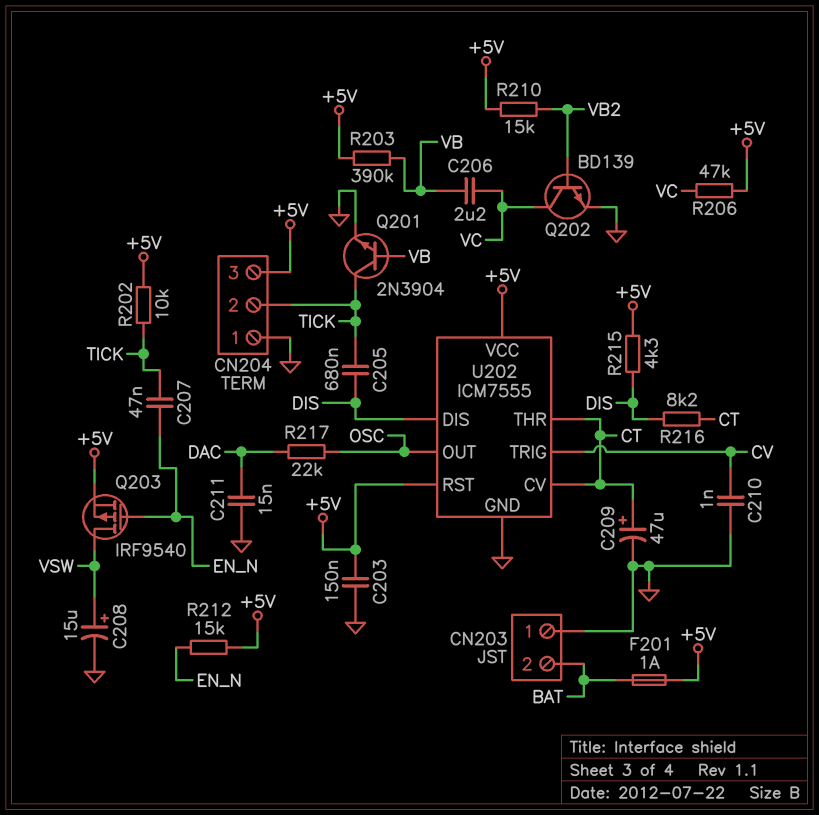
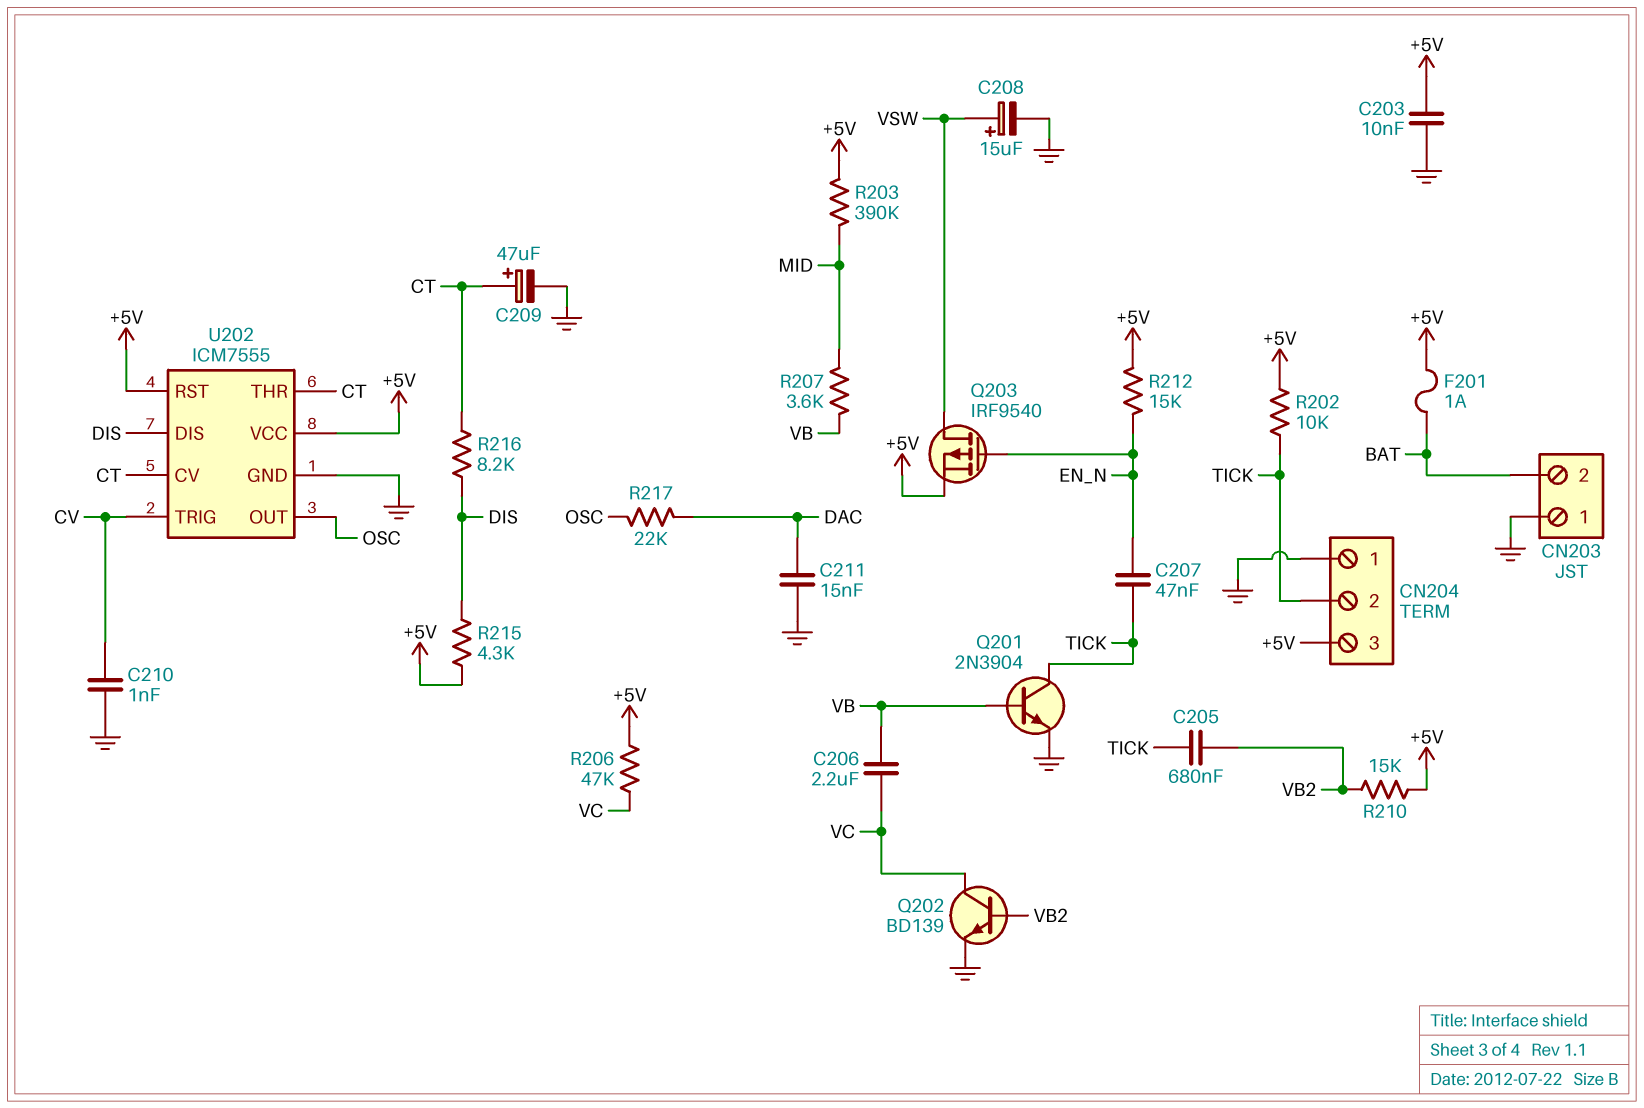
C203: 150nF (+5V, GND) -> 10nF (+5V, GND)
C205: 680nF (DIS, TICK) -> 680nF (TICK, VB2)
R203: 390k (+5V, VB) -> 390k (+5V, MID)
R207: none -> 3.6k (MID, VB)

